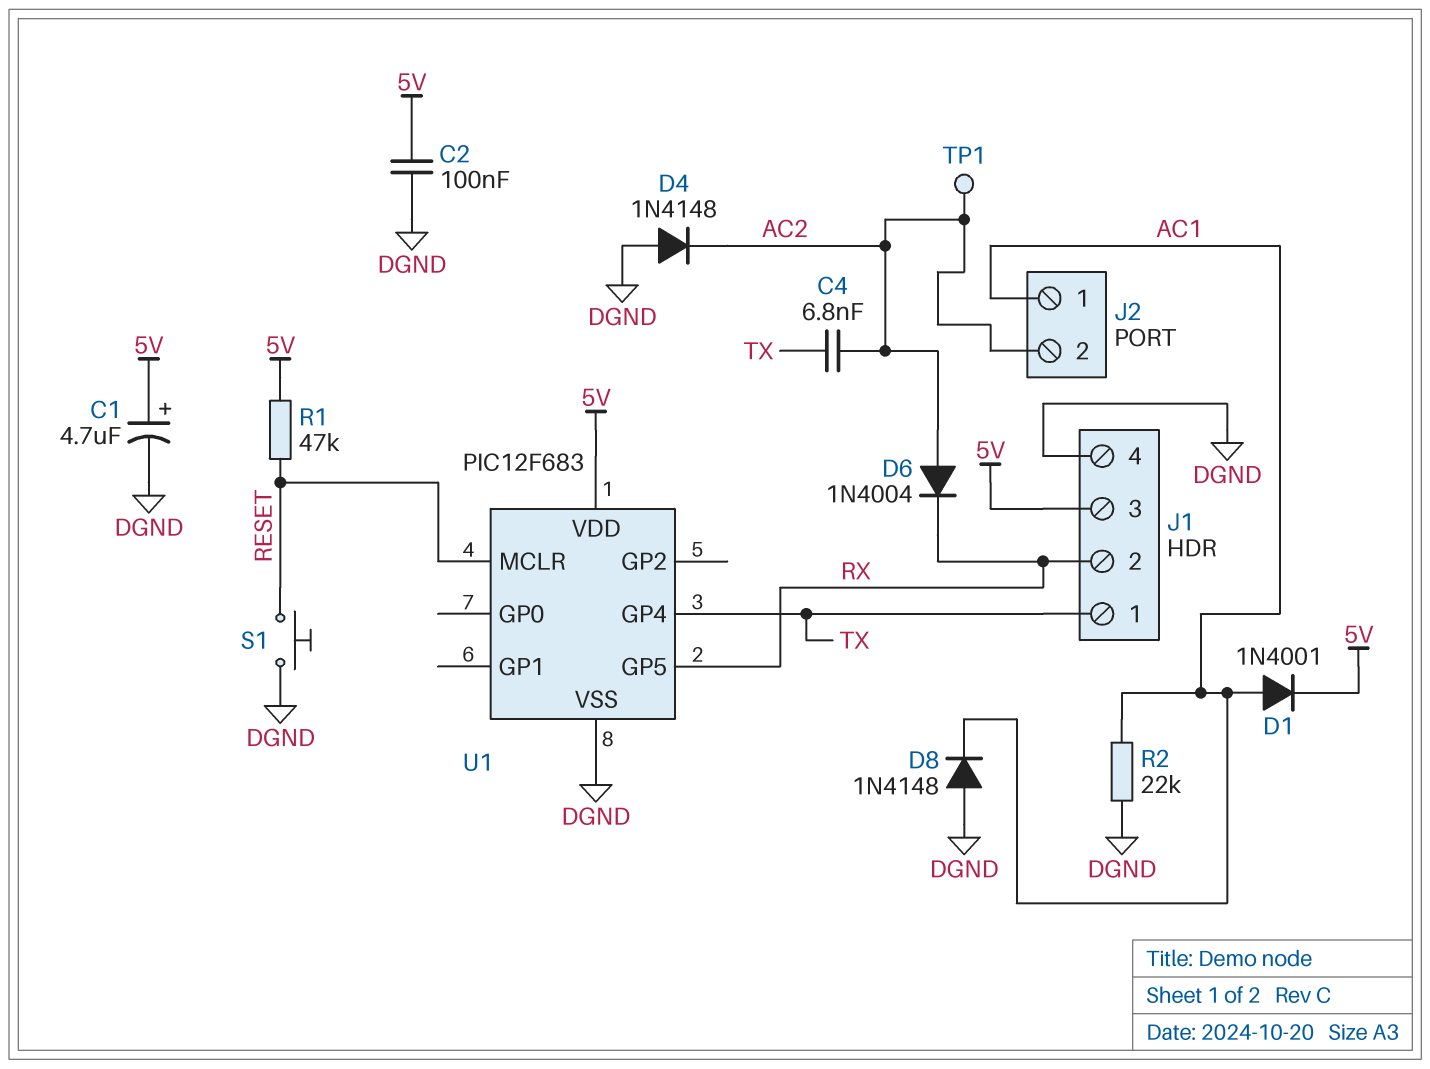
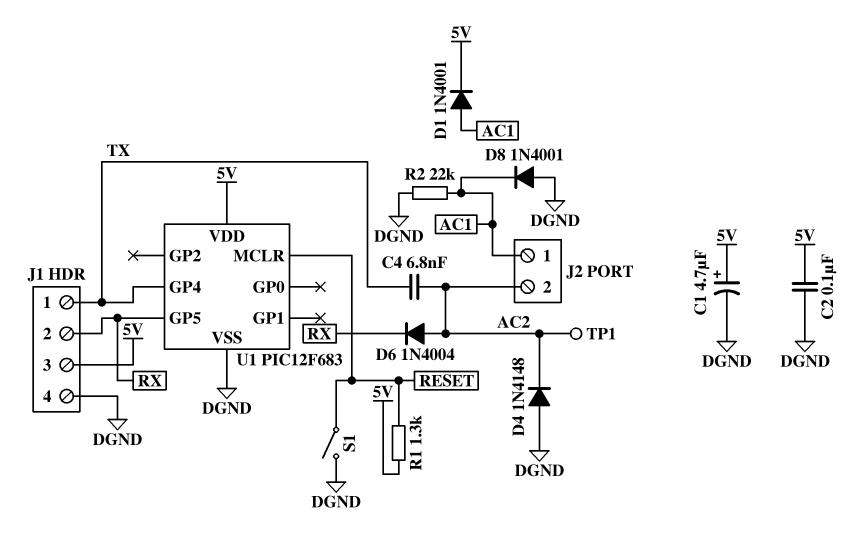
D8: diode 1N4148 (A DGND, K AC1) -> diode 1N4001 (A DGND, K AC1)
R1: 47k (5V, RESET) -> 1.3k (5V, RESET)
S1: button (DGND, RESET) -> switch (DGND, RESET)

